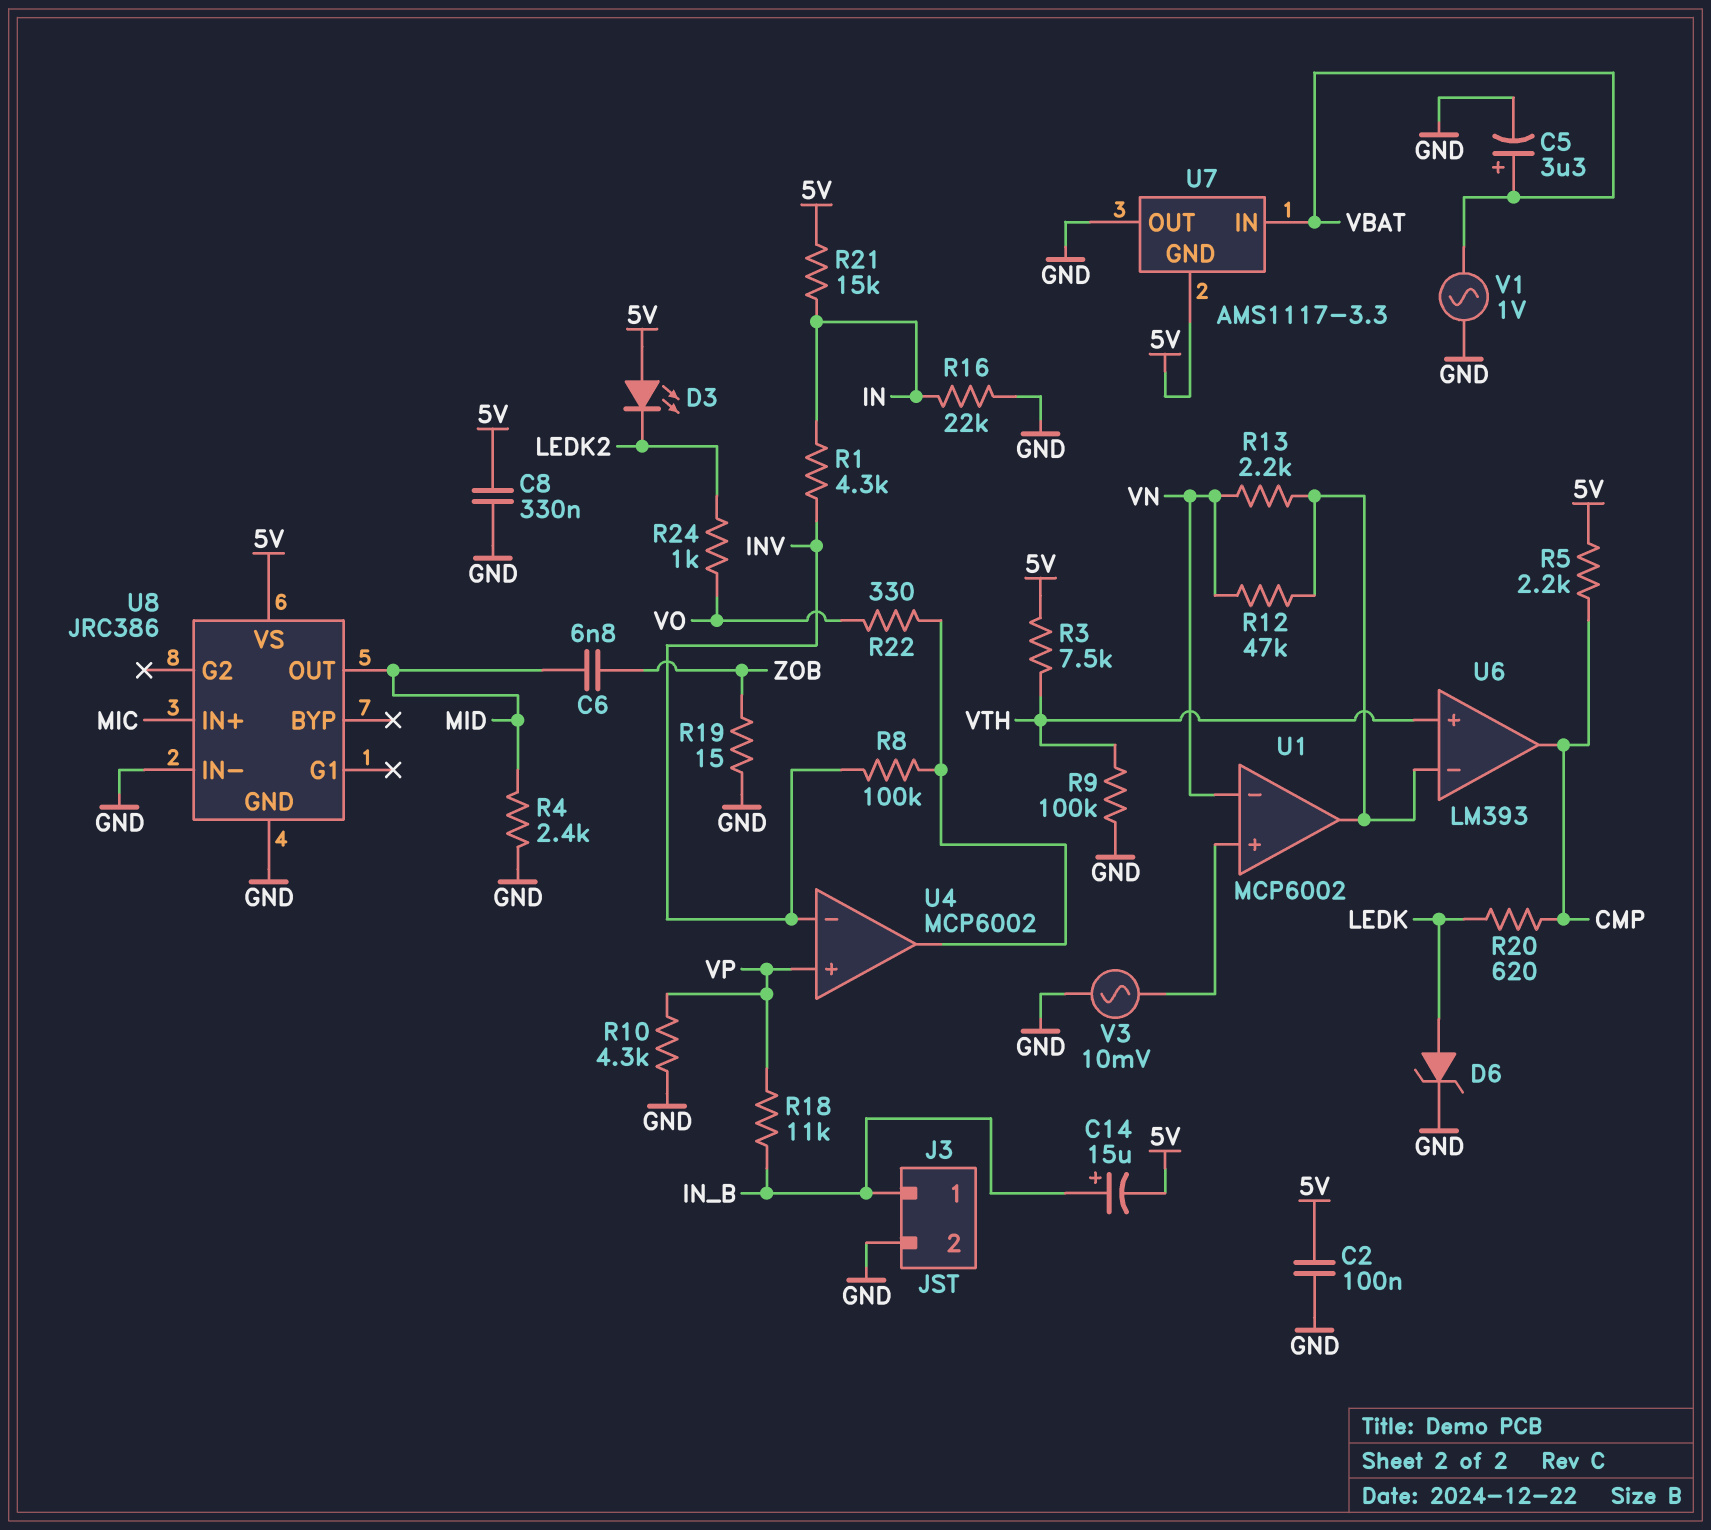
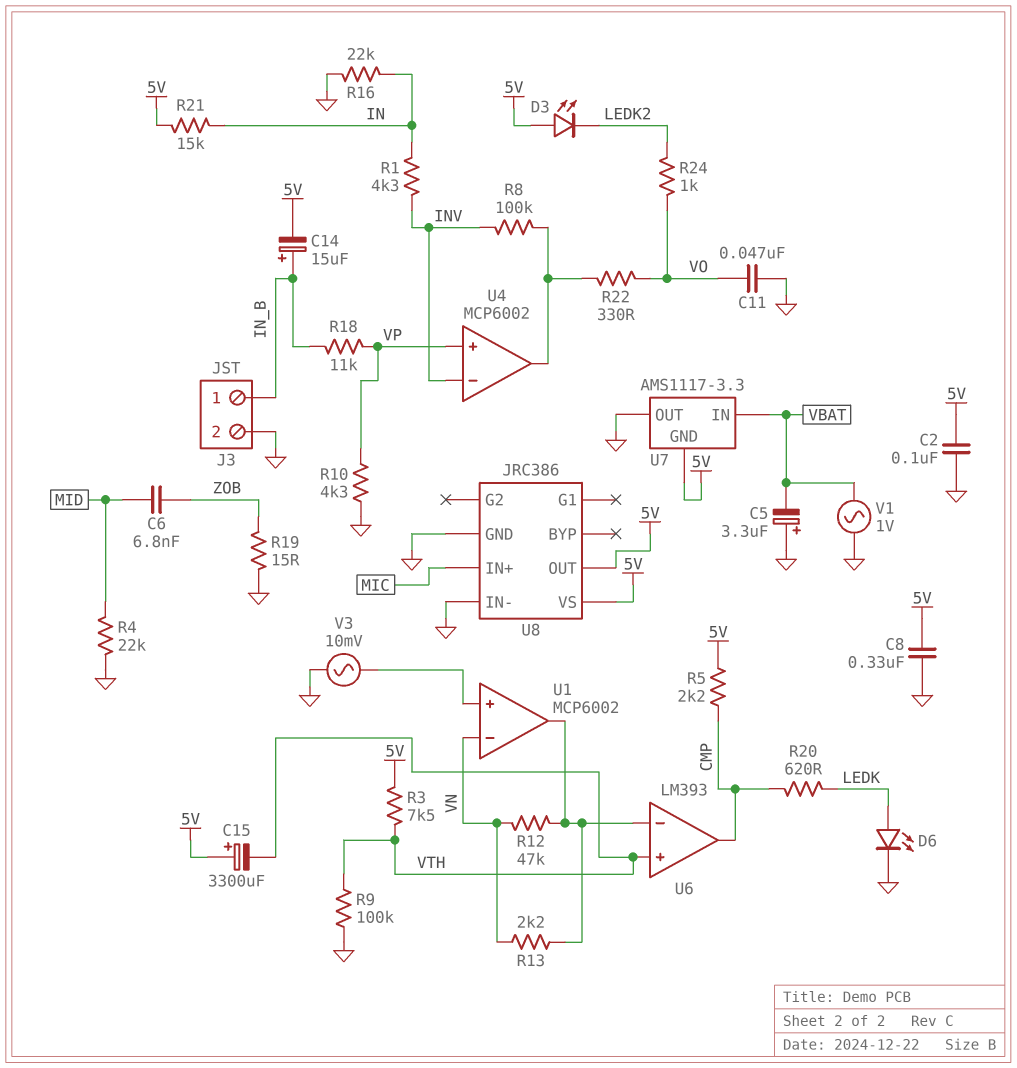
C5: 3.3uF (plus VBAT, minus GND) -> 3.3uF (plus GND, minus VBAT)
C11: none -> 47nF (GND, VO)
C15: none -> 3300uF (plus 5V, minus VTH)
D6: zener (A LEDK, K GND) -> LED (A LEDK, K GND)
R4: 2.4k (GND, MID) -> 22k (GND, MID)
U8 pin OUT: MID -> 5V

